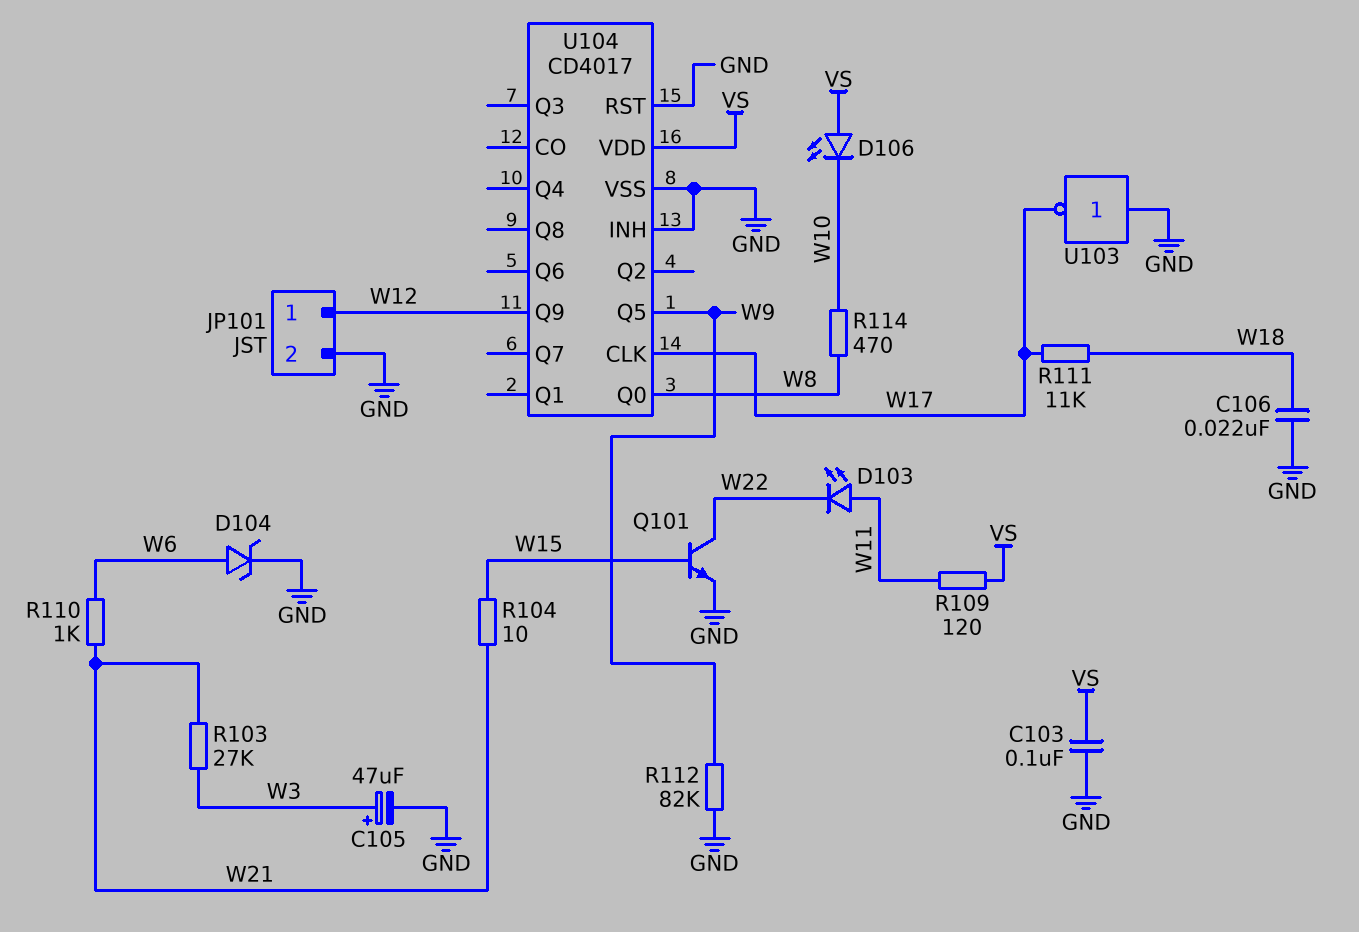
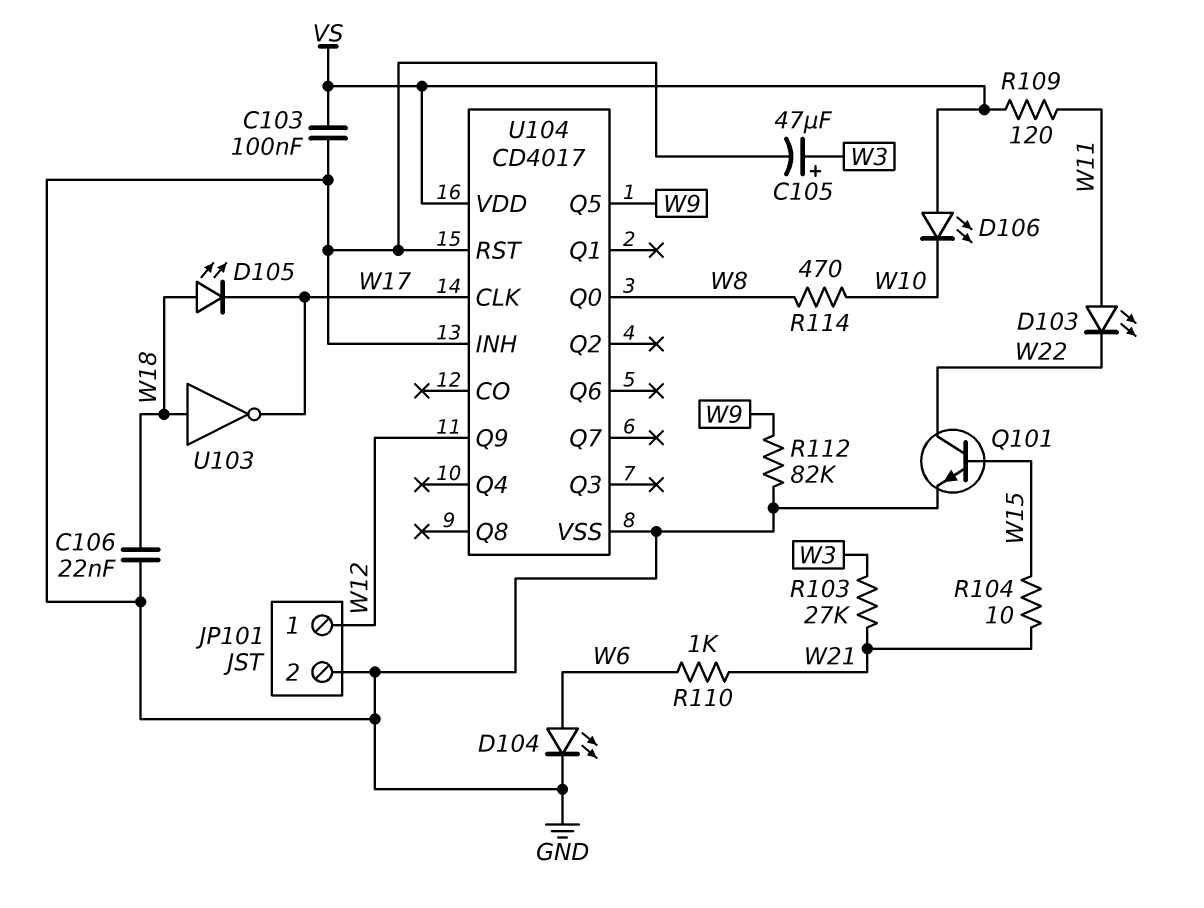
D104: zener (A W6, K GND) -> LED (A W6, K GND)
D105: none -> LED (A W18, K W17)
R111: 11k (W17, W18) -> none
U103: NOT (in GND, out W17) -> NOT (in W18, out W17)

